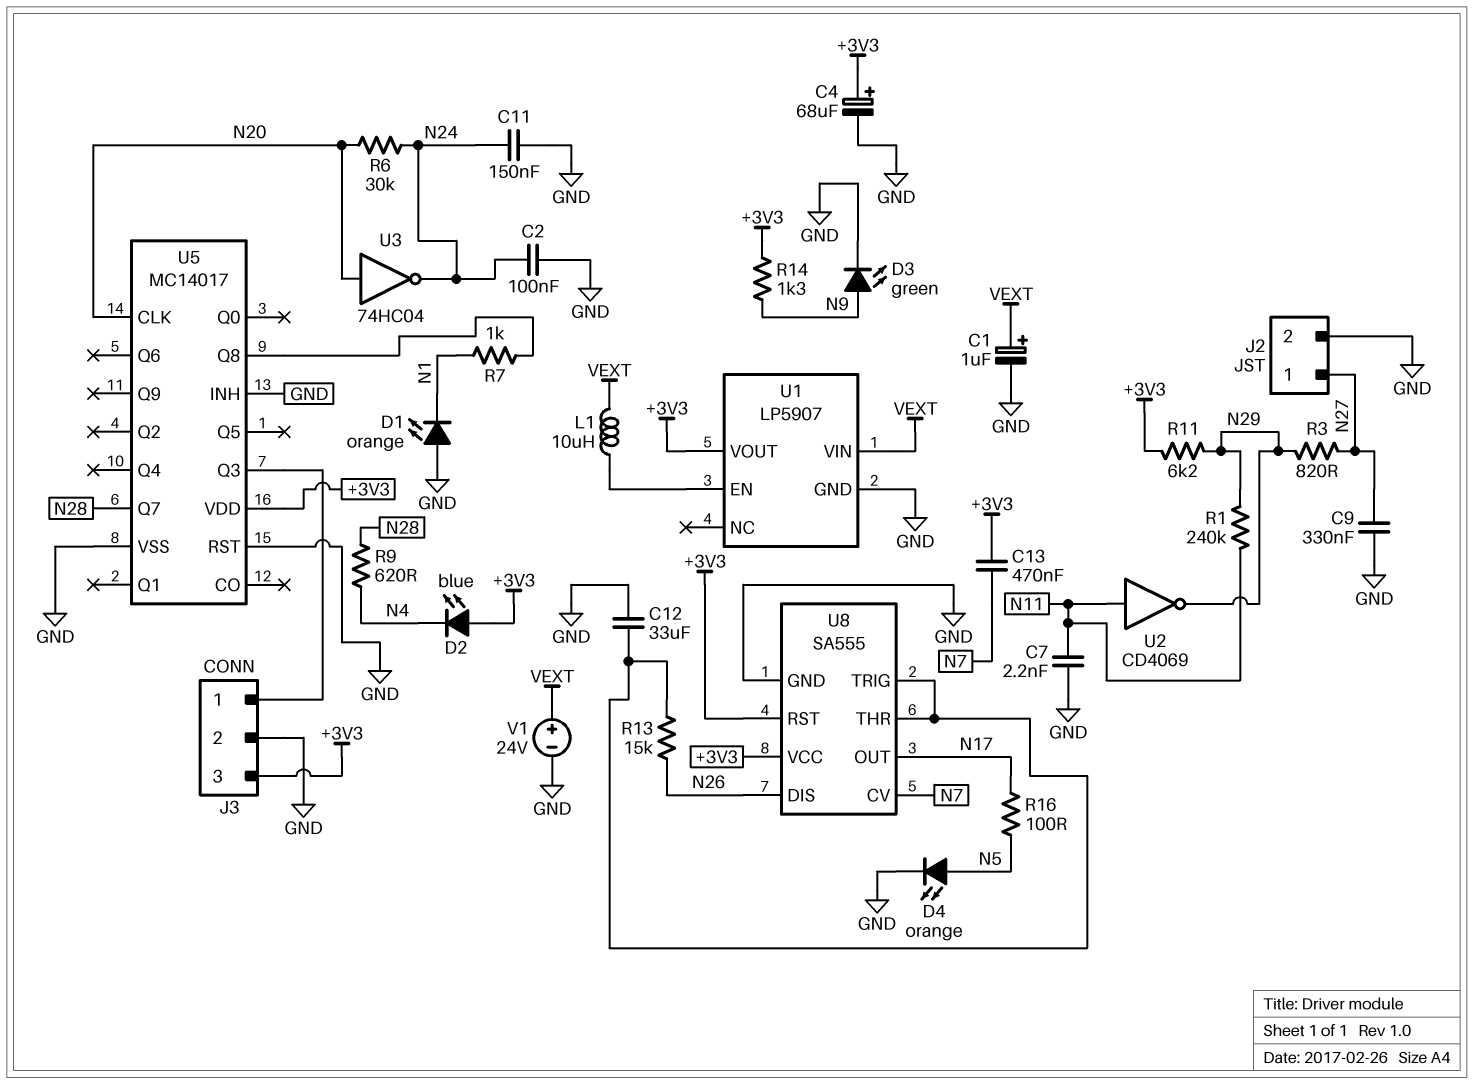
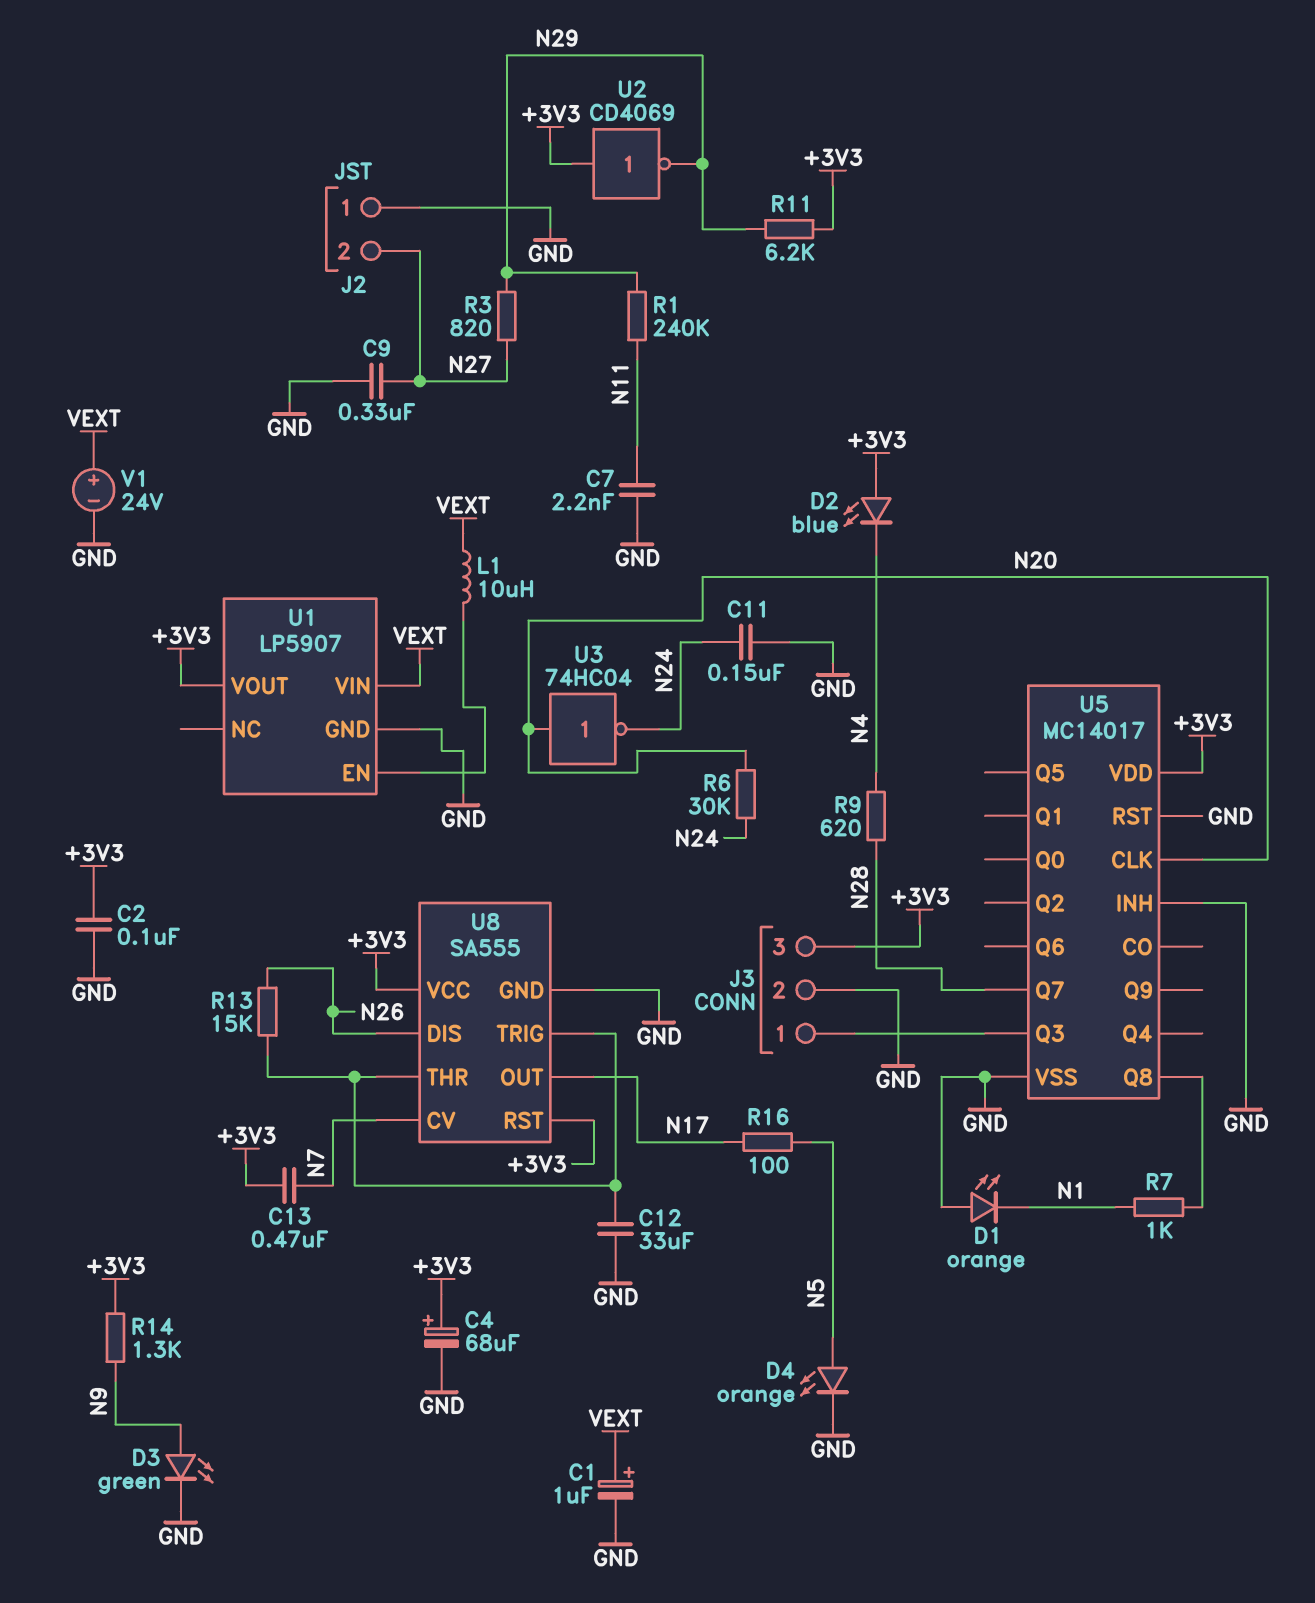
C2: 100nF (GND, N24) -> 100nF (+3V3, GND)
J2 pin 1: N27 -> GND
J2 pin 2: GND -> N27
U2: NOT CD4069 (in N11, out N29) -> NOT CD4069 (in +3V3, out N29)

